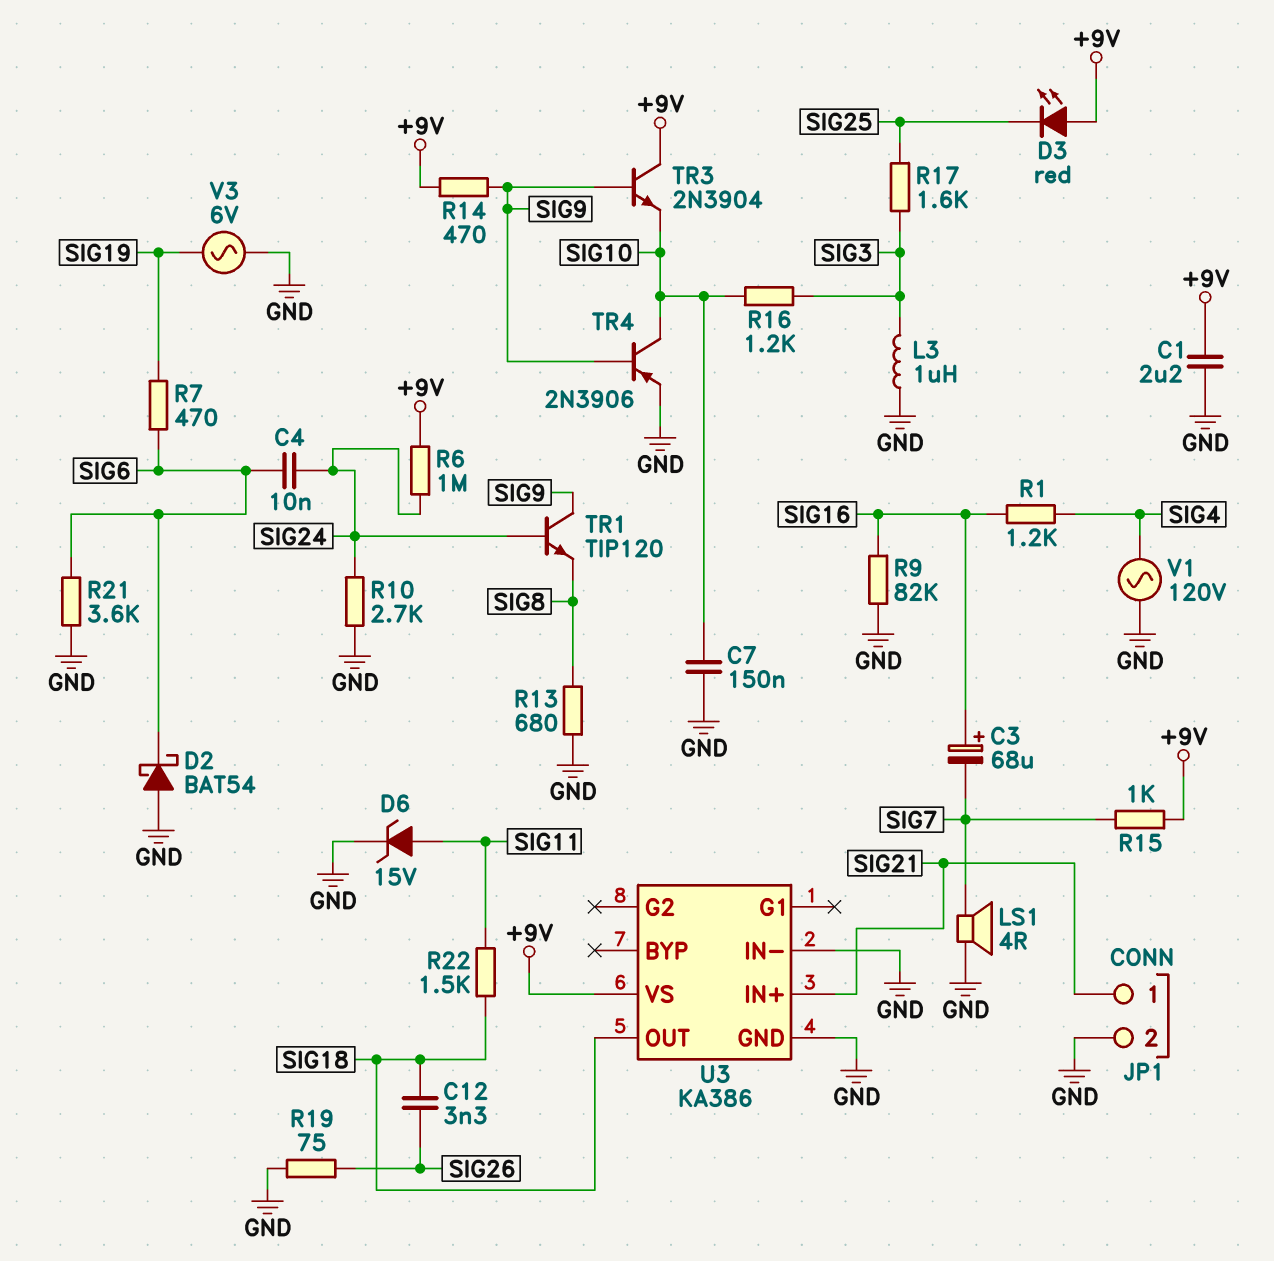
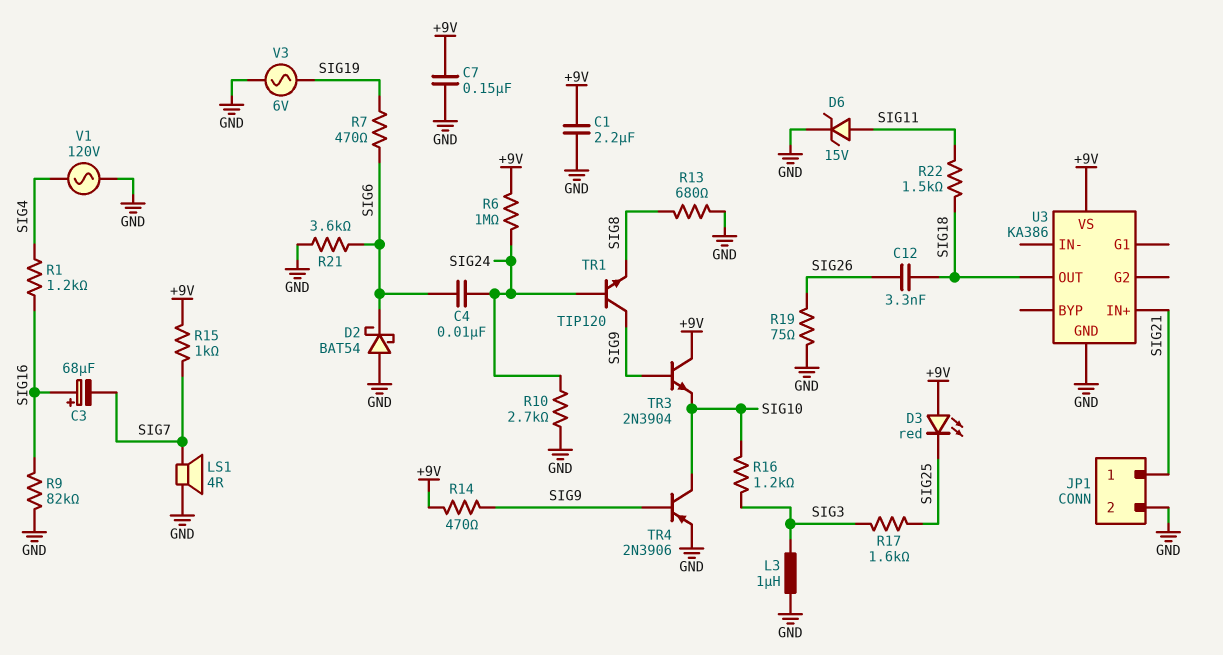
C7: 150nF (GND, SIG10) -> 150nF (+9V, GND)
U3 pin IN-: GND -> none

